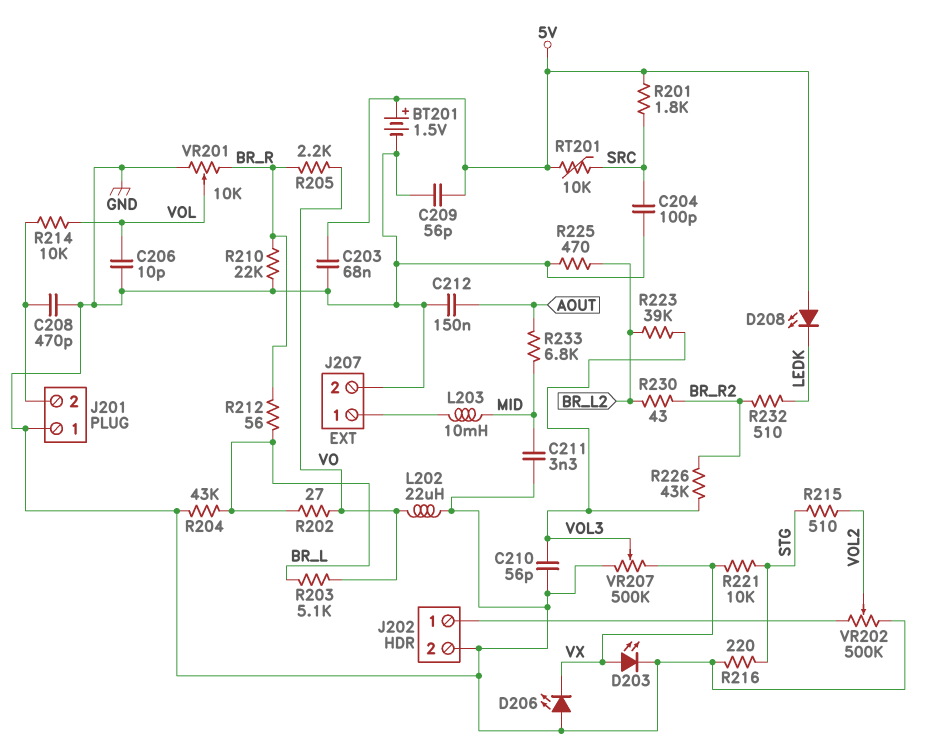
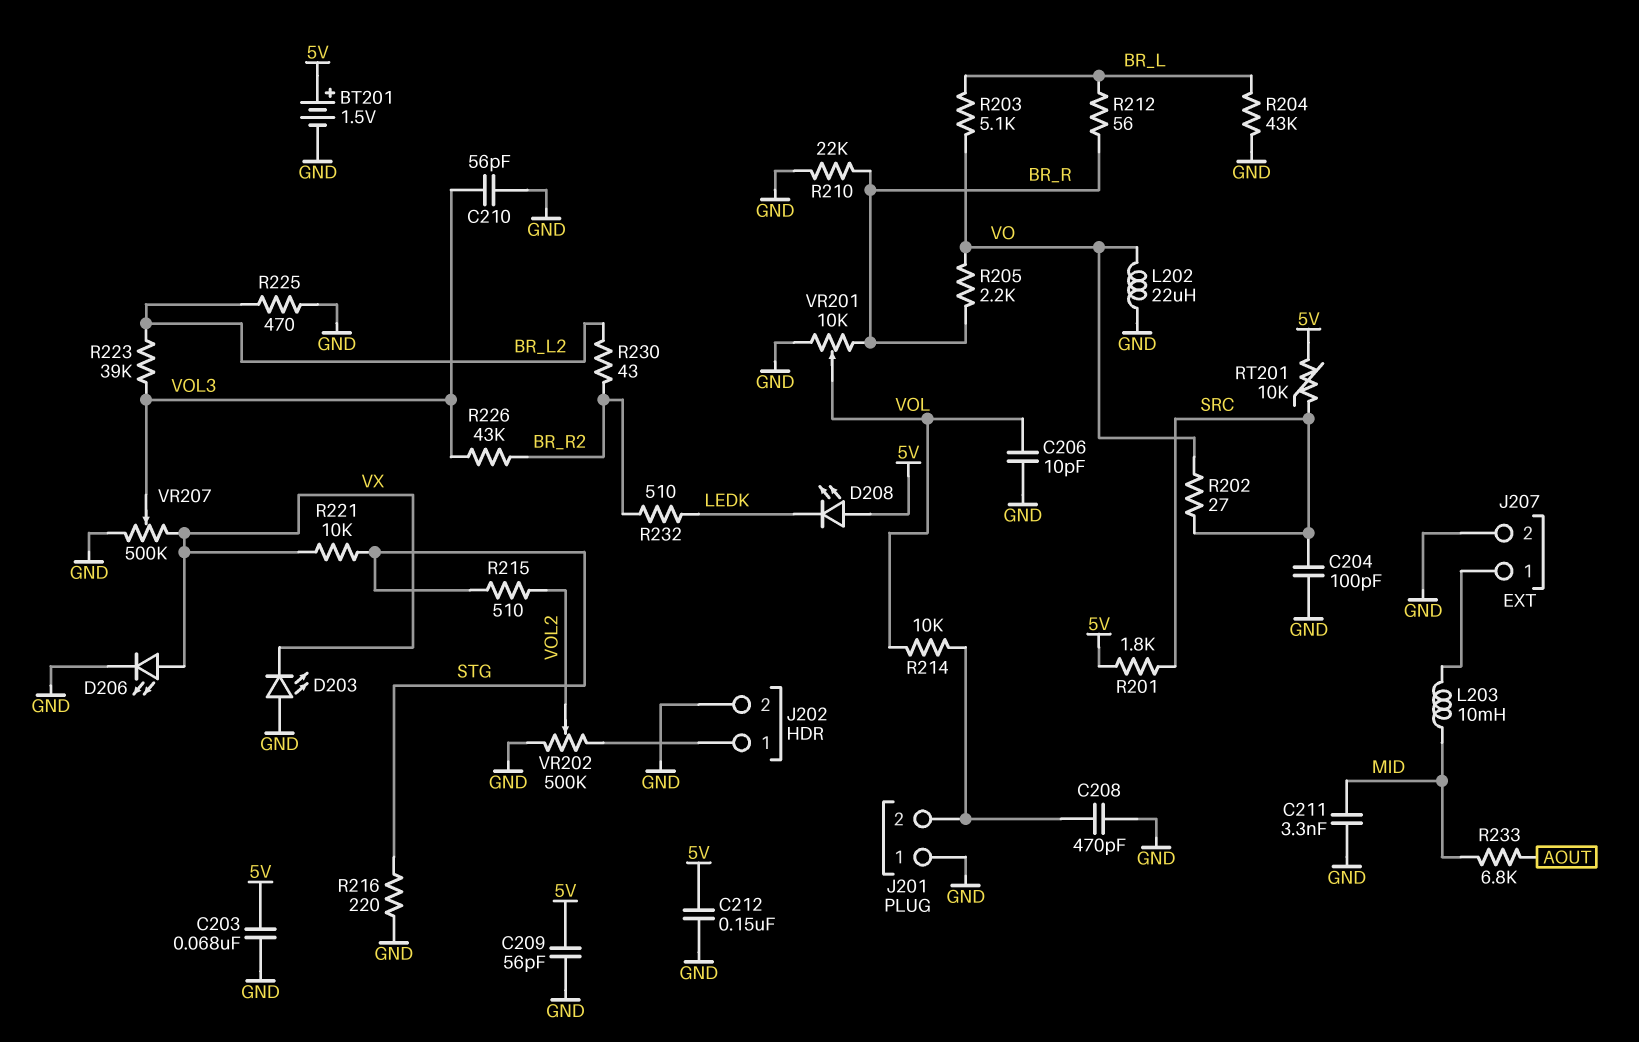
C212: 150nF (AOUT, GND) -> 150nF (5V, GND)
D203: LED (A VX, K GND) -> LED (A GND, K VX)
D206: LED (A GND, K VX) -> LED (A VX, K GND)
R202: 27 (BR_L, VO) -> 27 (SRC, VO)

